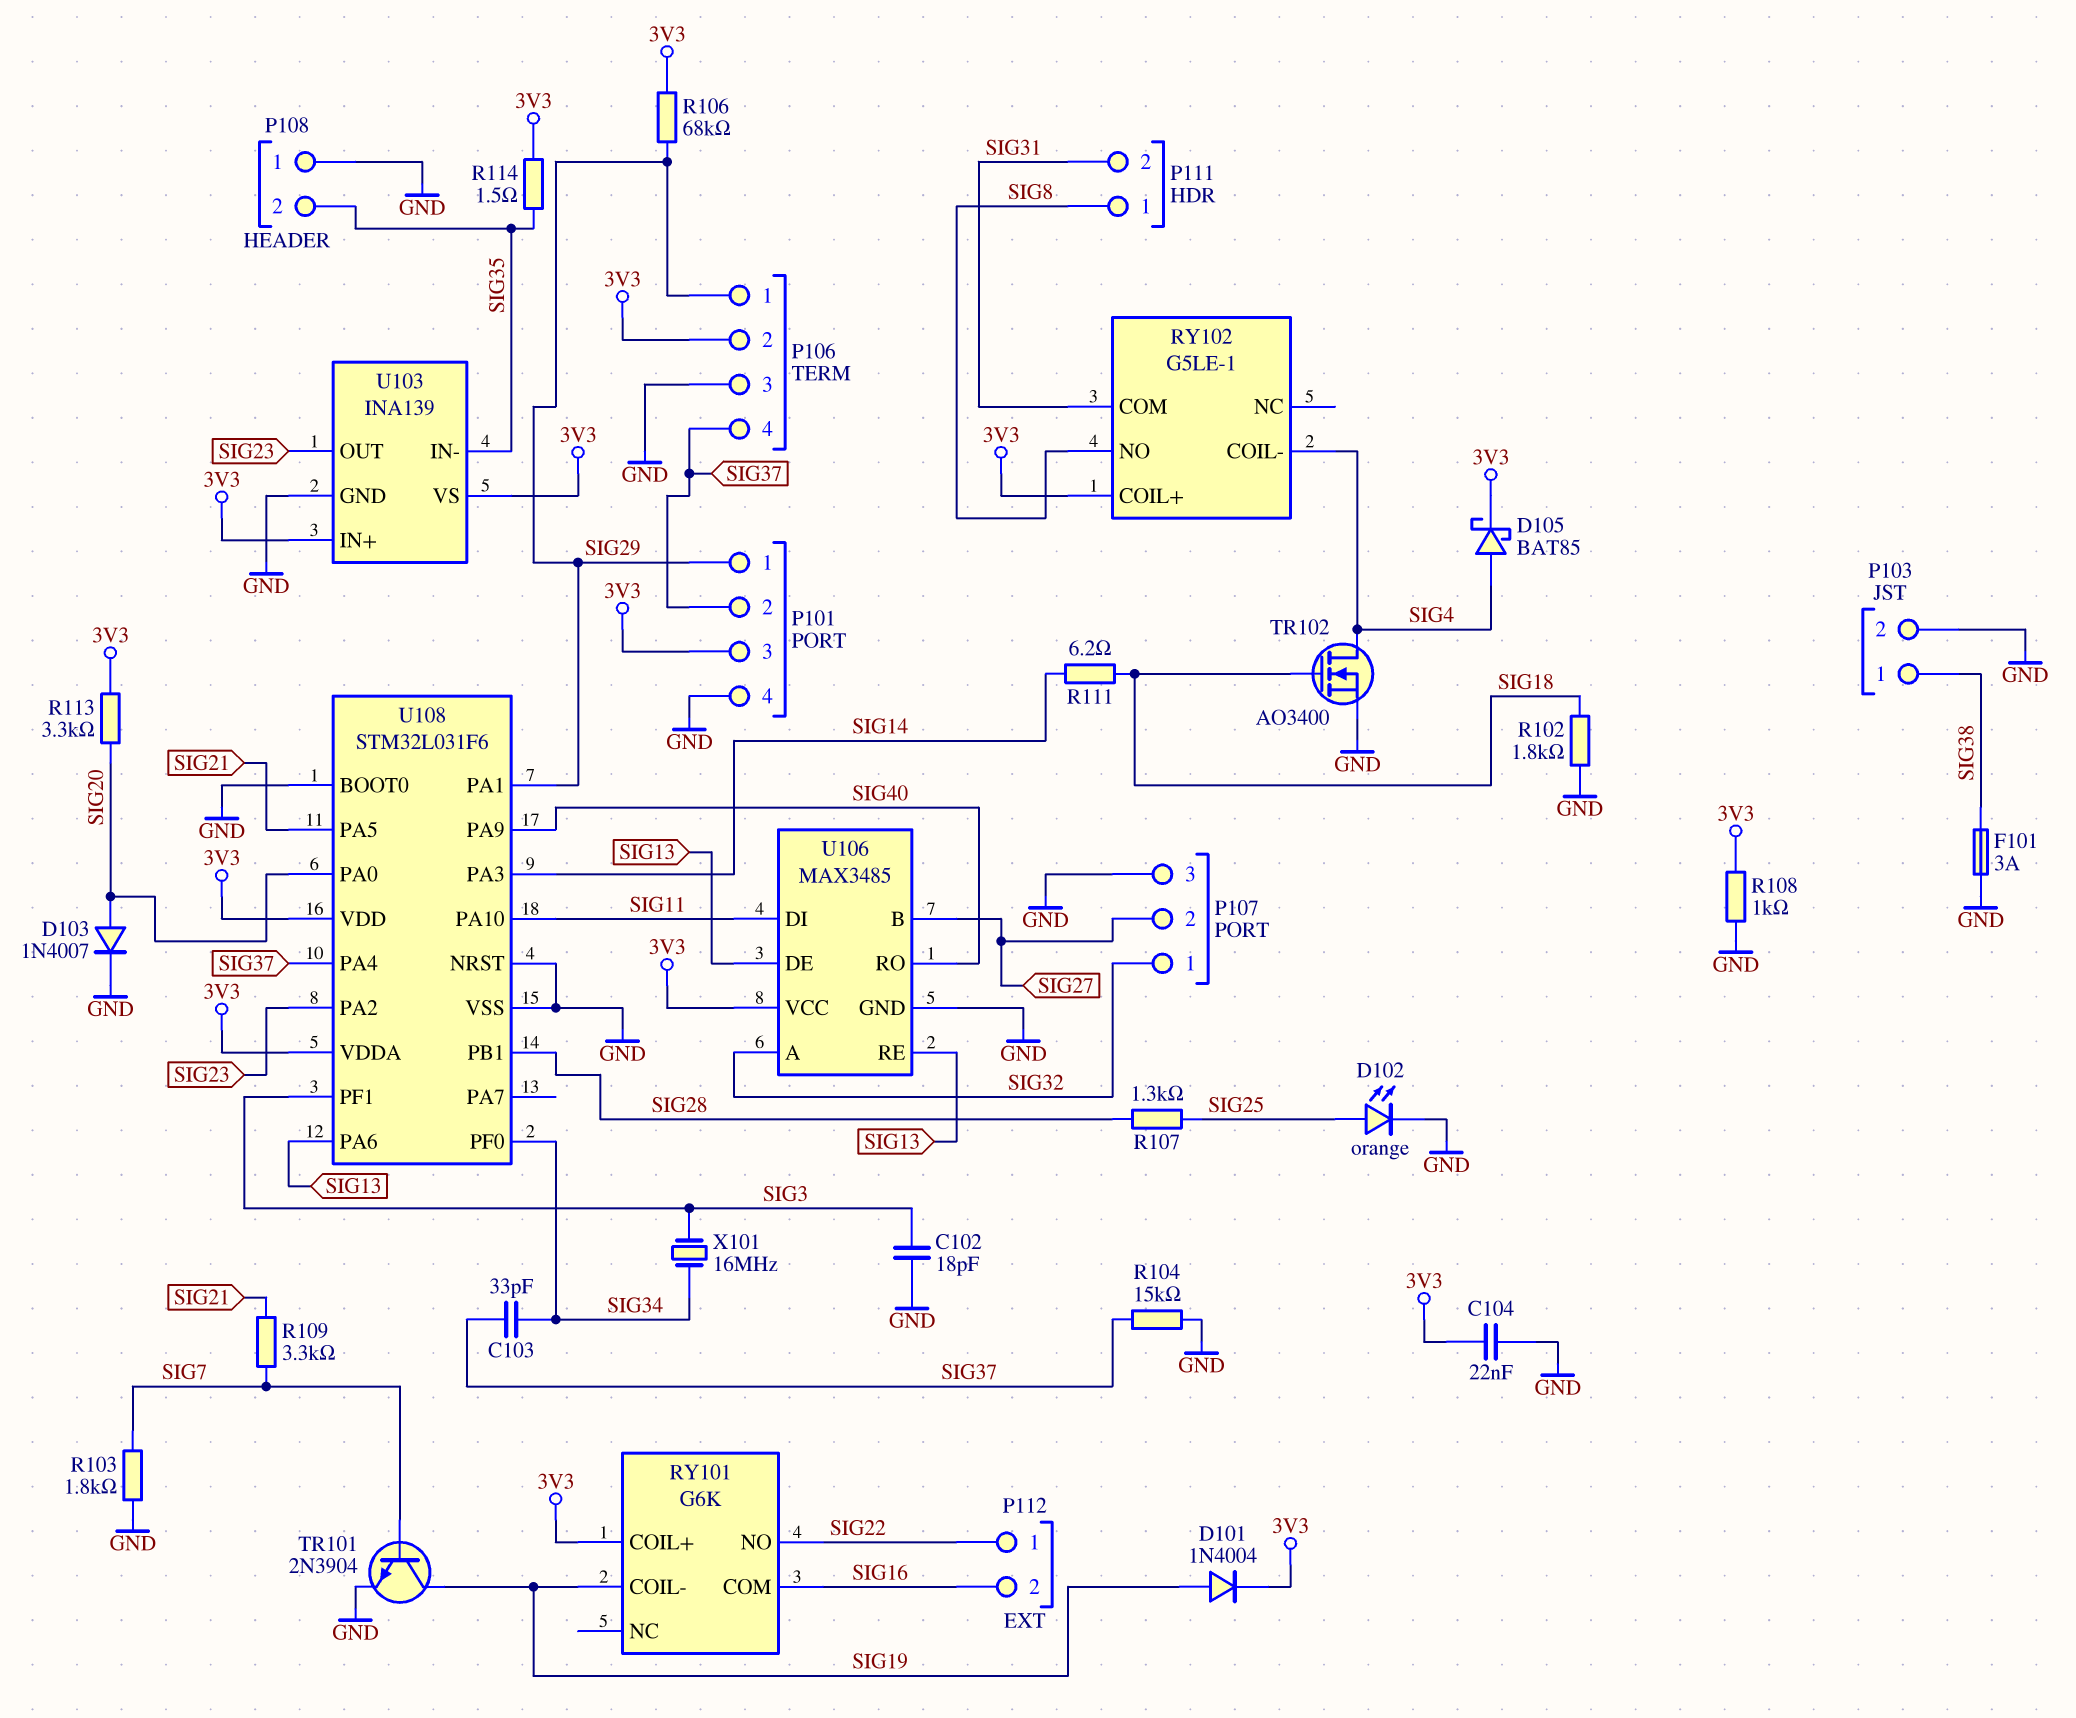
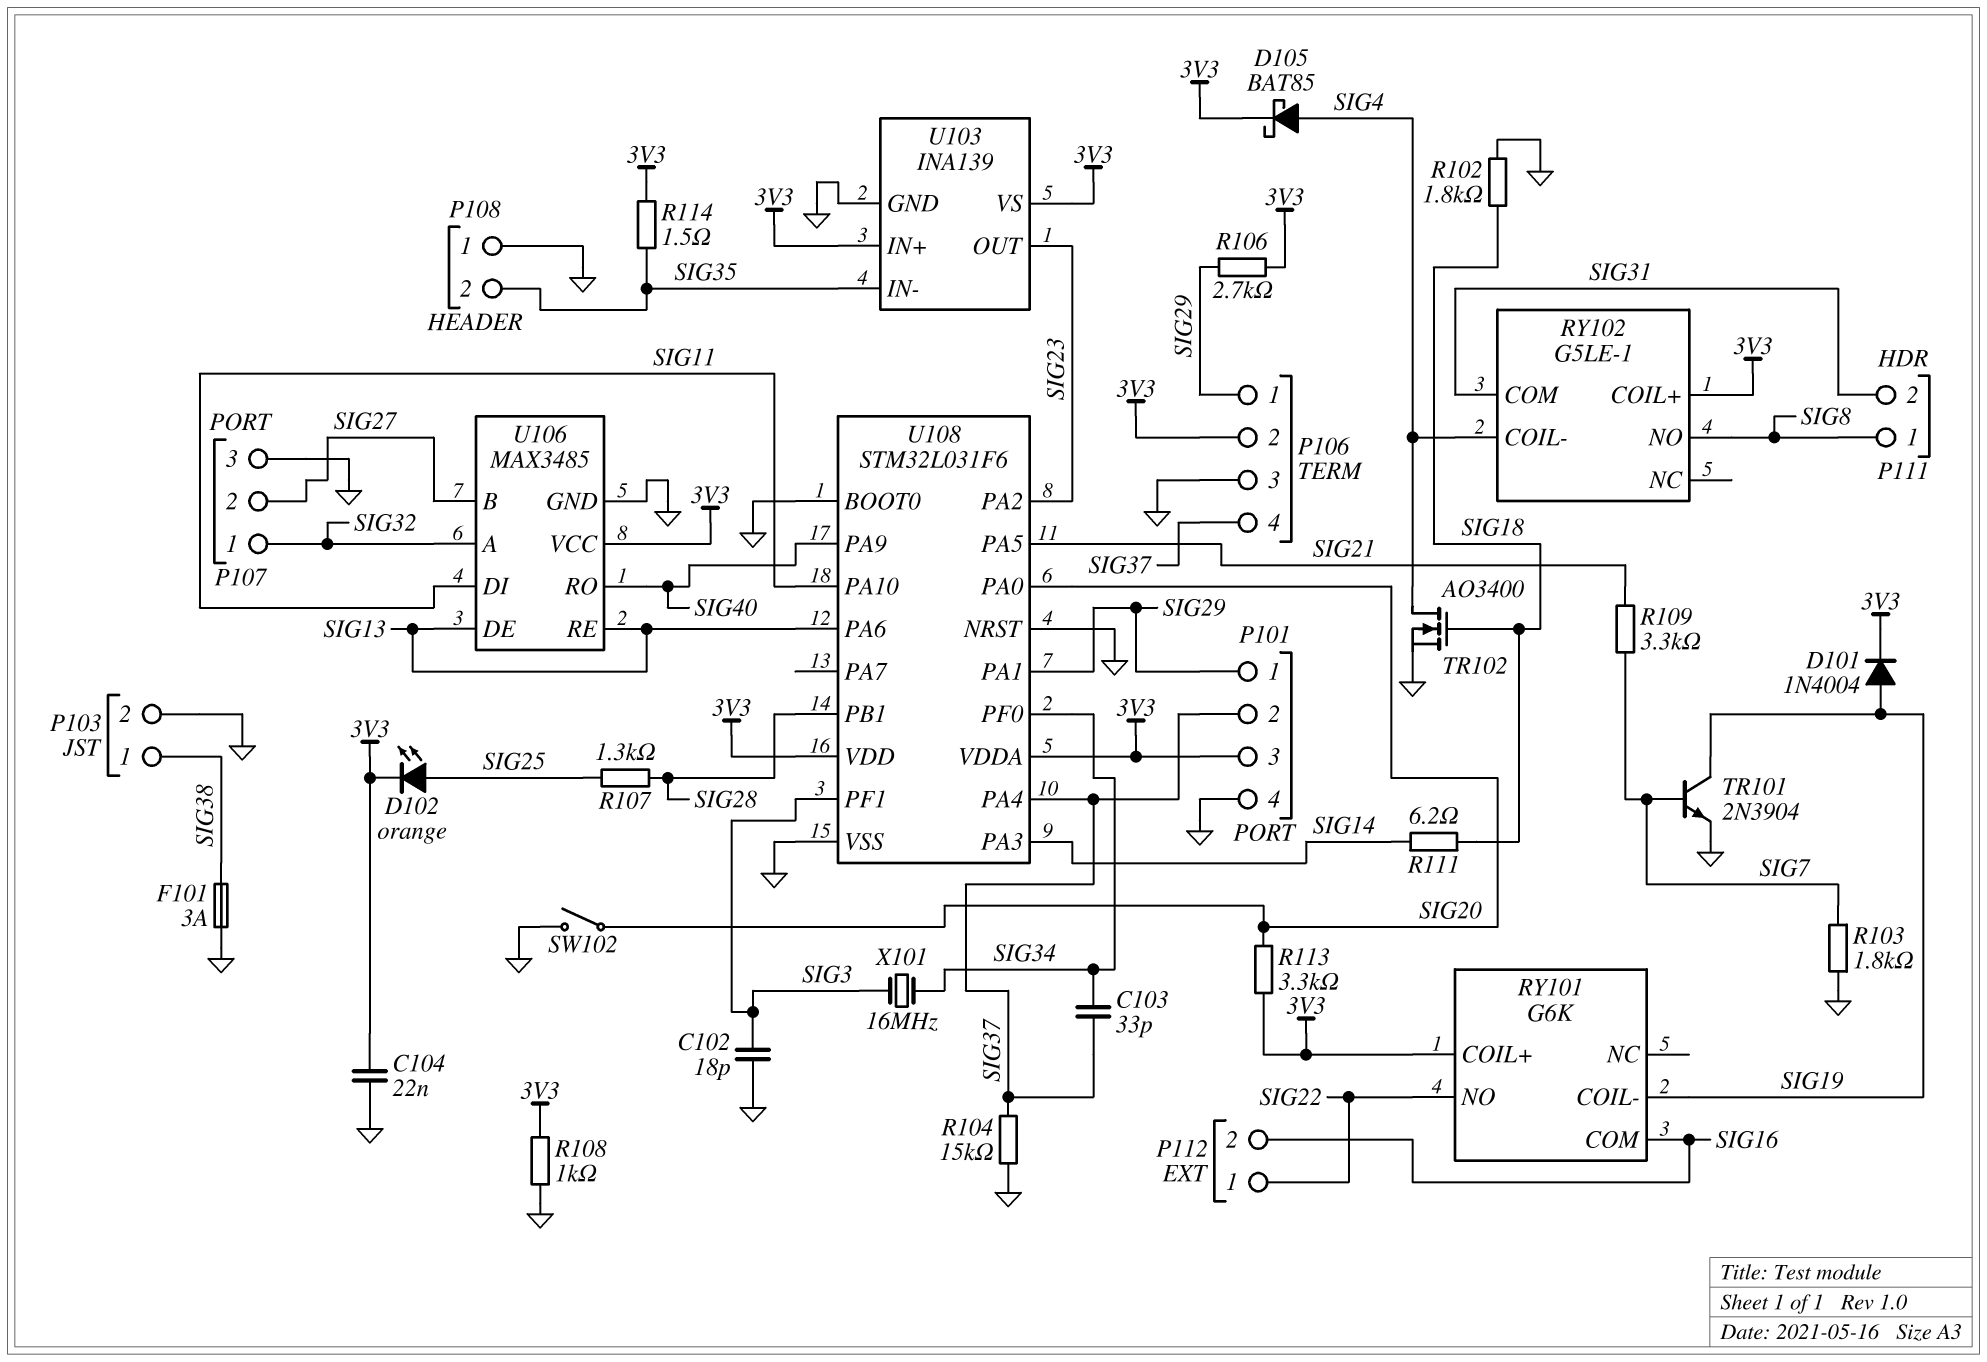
D102: LED orange (A SIG25, K GND) -> LED orange (A SIG25, K 3V3)
D103: diode 1N4007 (A SIG20, K GND) -> none
R106: 68k (3V3, SIG29) -> 2.7k (3V3, SIG29)
SW102: none -> switch (GND, SIG20)

